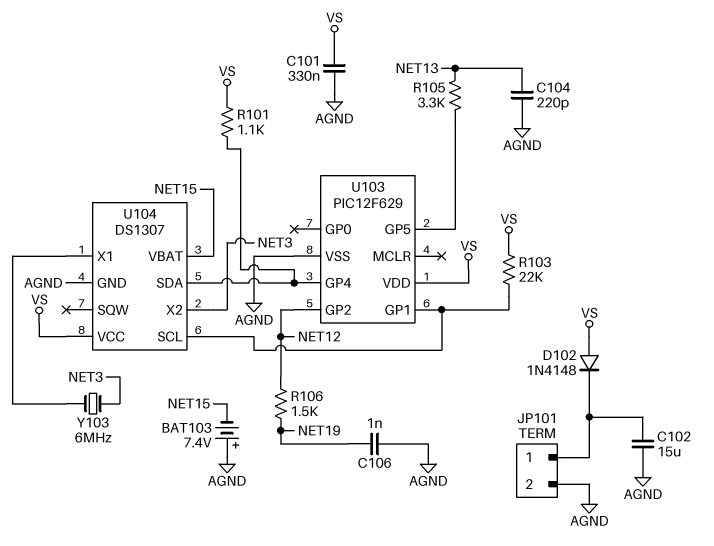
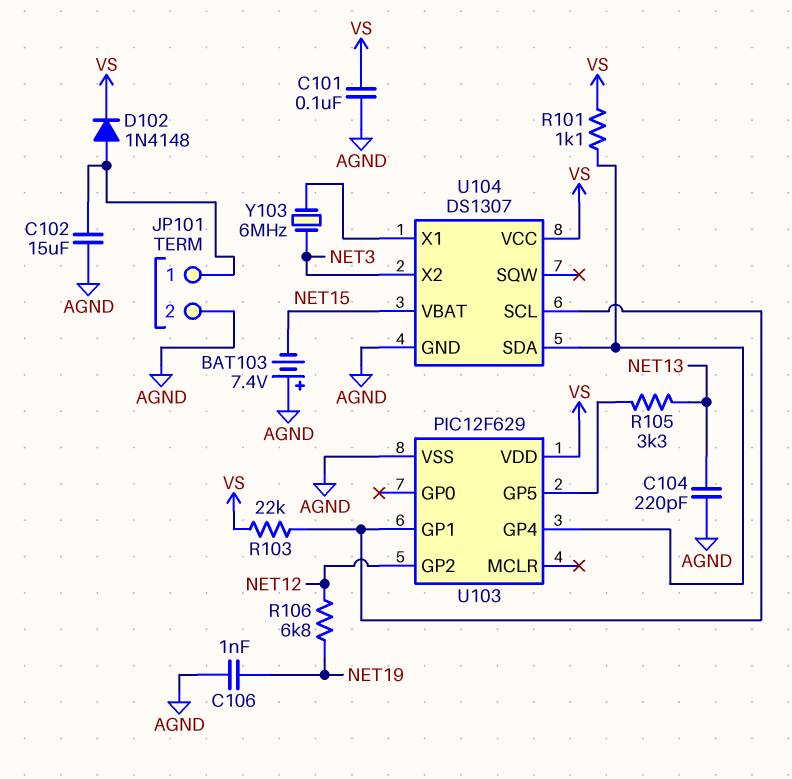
C101: 330nF (AGND, VS) -> 100nF (AGND, VS)
D102: diode 1N4148 (A VS, K JP101/1) -> diode 1N4148 (A JP101/1, K VS)
R106: 1.5k (NET12, NET19) -> 6.8k (NET12, NET19)

